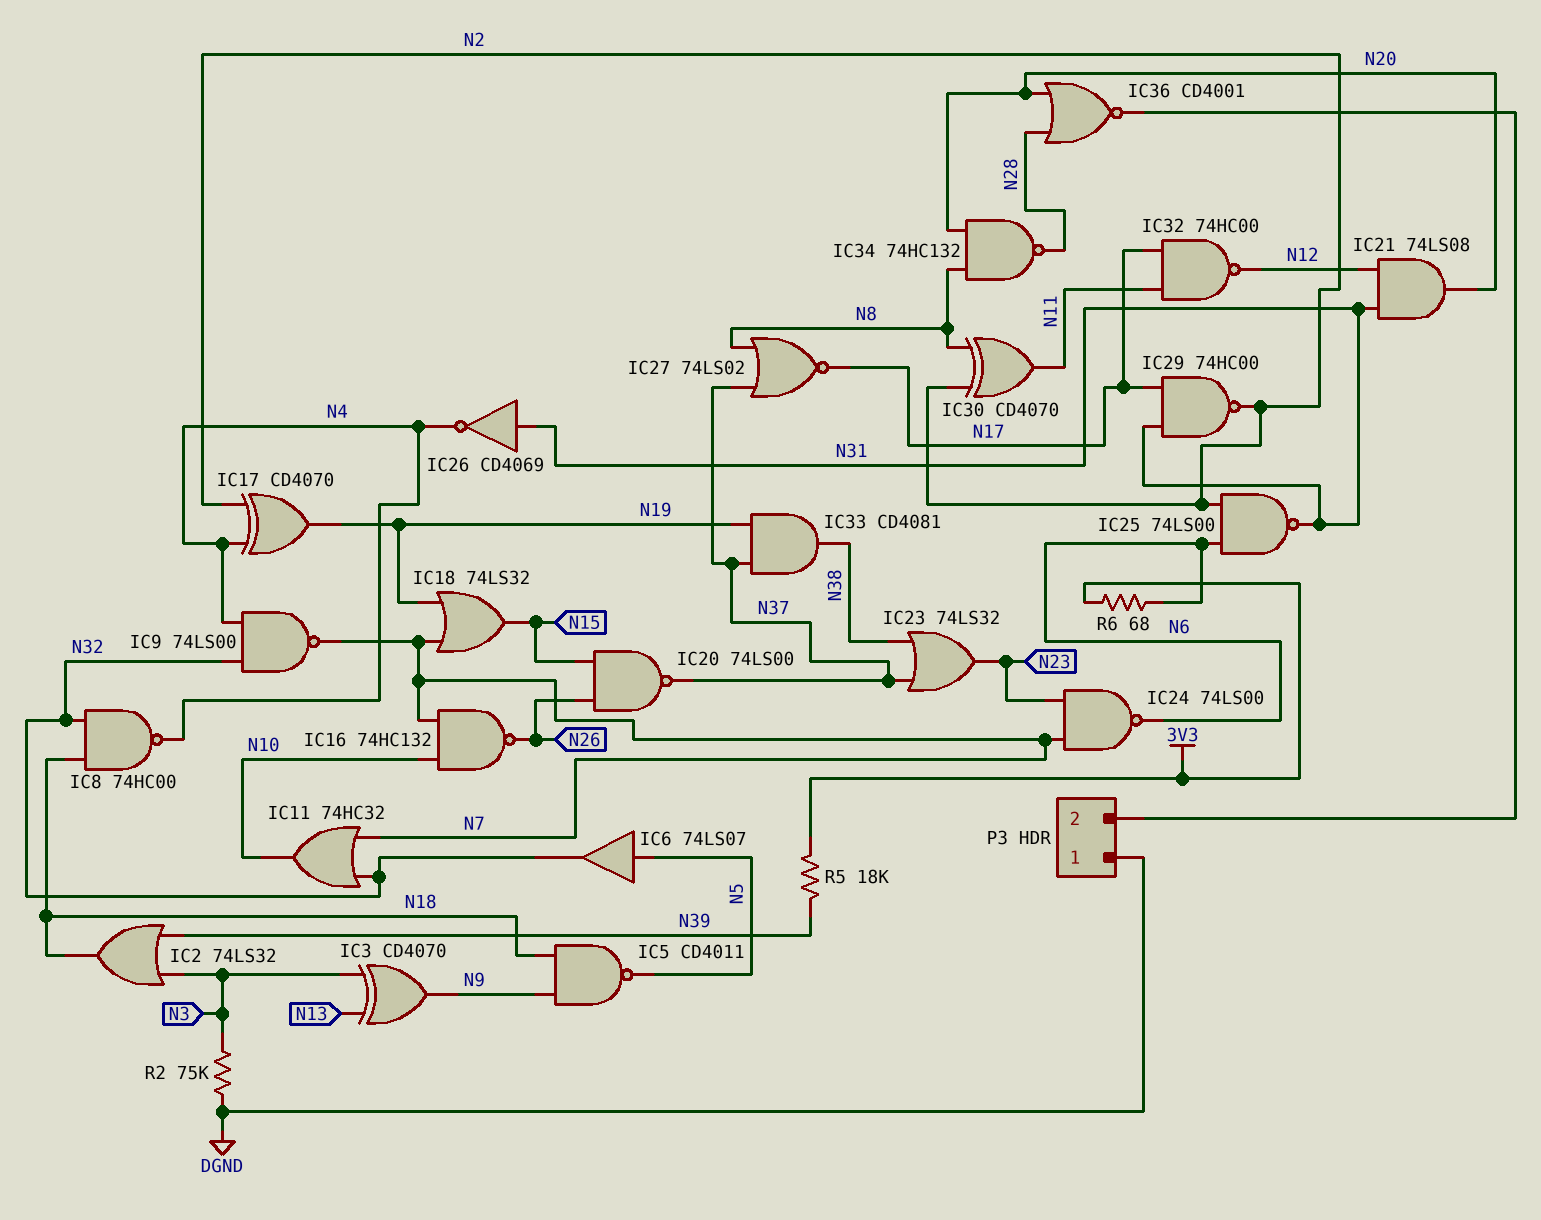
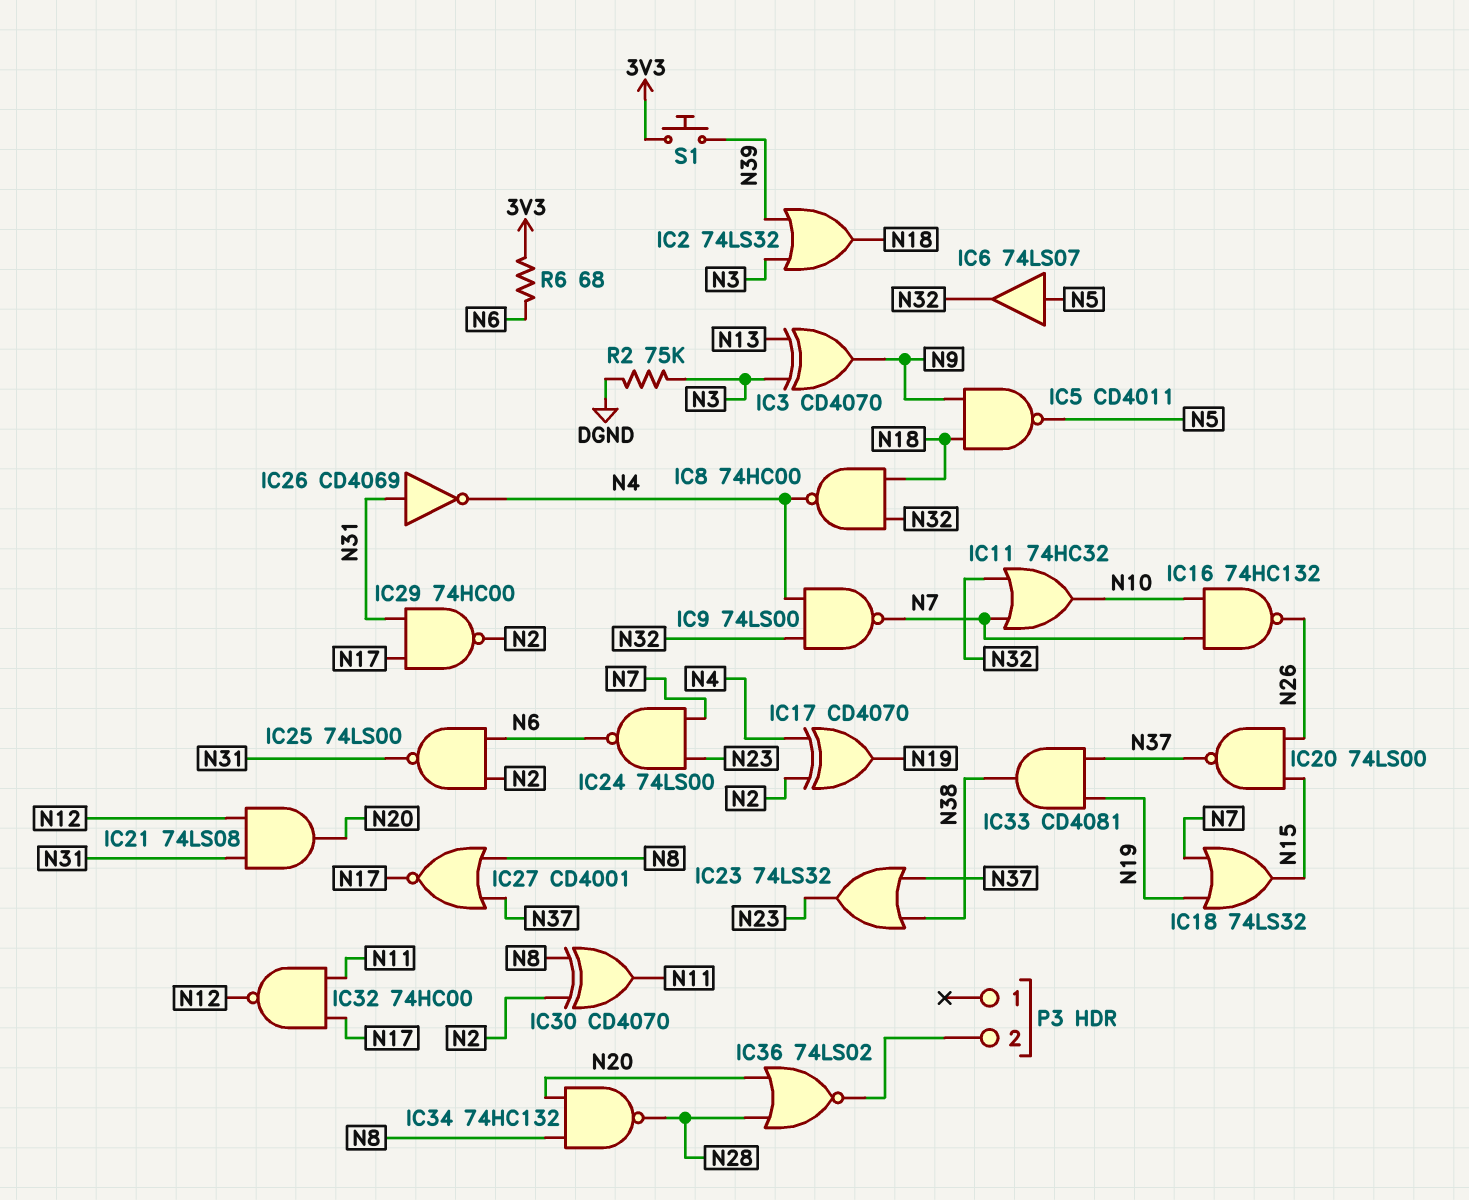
IC27: NOR 74LS02 (in N8, in N37, out N17) -> NOR CD4001 (in N8, in N37, out N17)
IC36: NOR CD4001 (in N20, in N28, out P3/2) -> NOR 74LS02 (in N20, in N28, out P3/2)
P3 pin 1: DGND -> none
R5: 18k (3V3, N39) -> none
S1: none -> button (3V3, N39)

